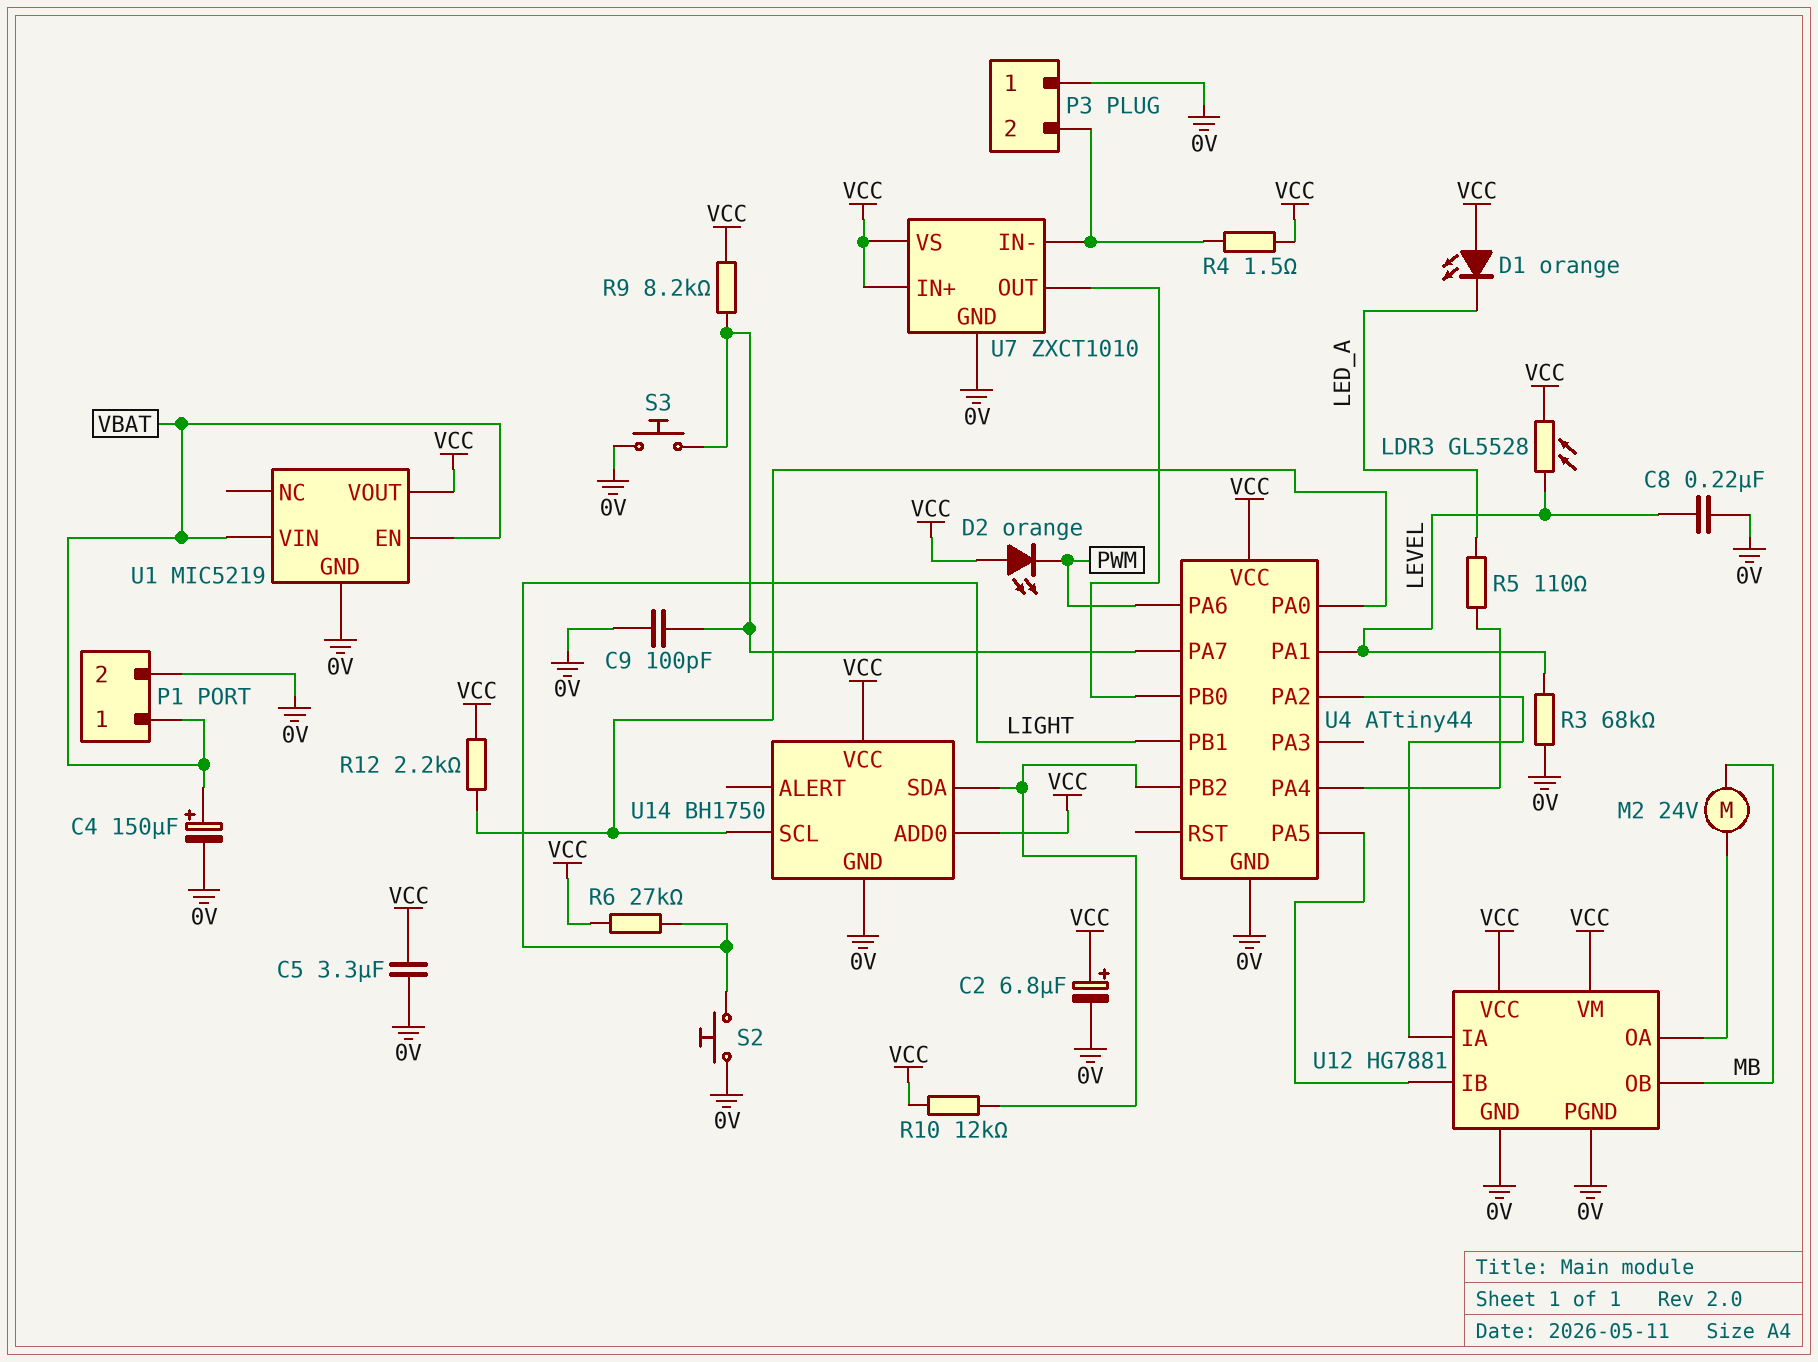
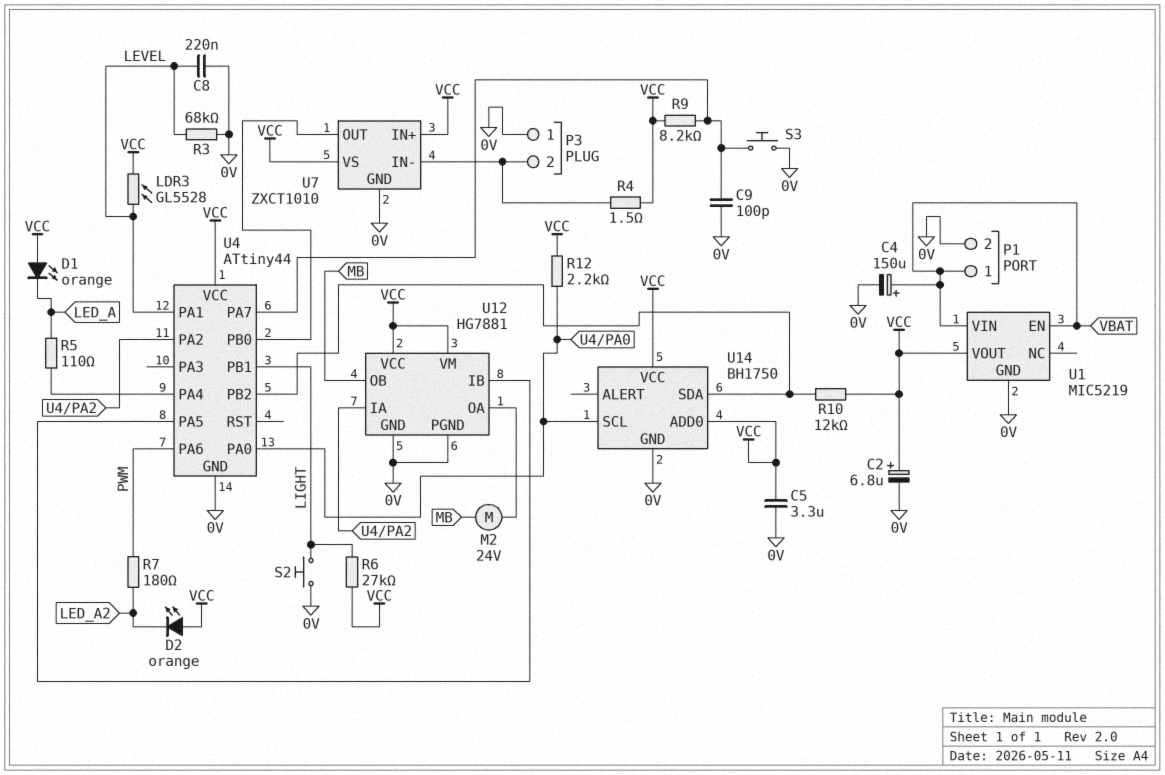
D2: LED orange (A VCC, K PWM) -> LED orange (A VCC, K LED_A2)
R7: none -> 180 (LED_A2, PWM)

